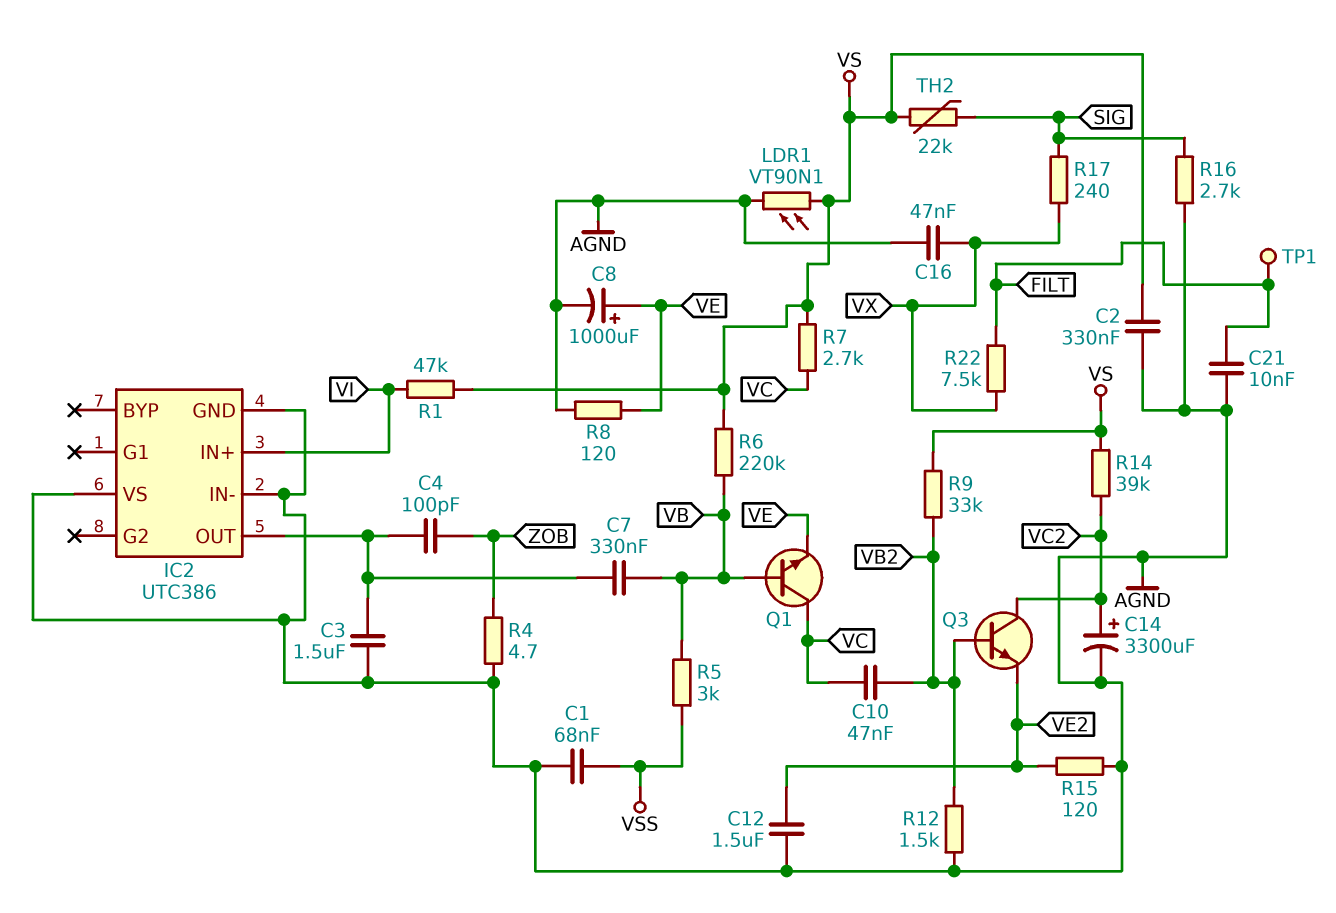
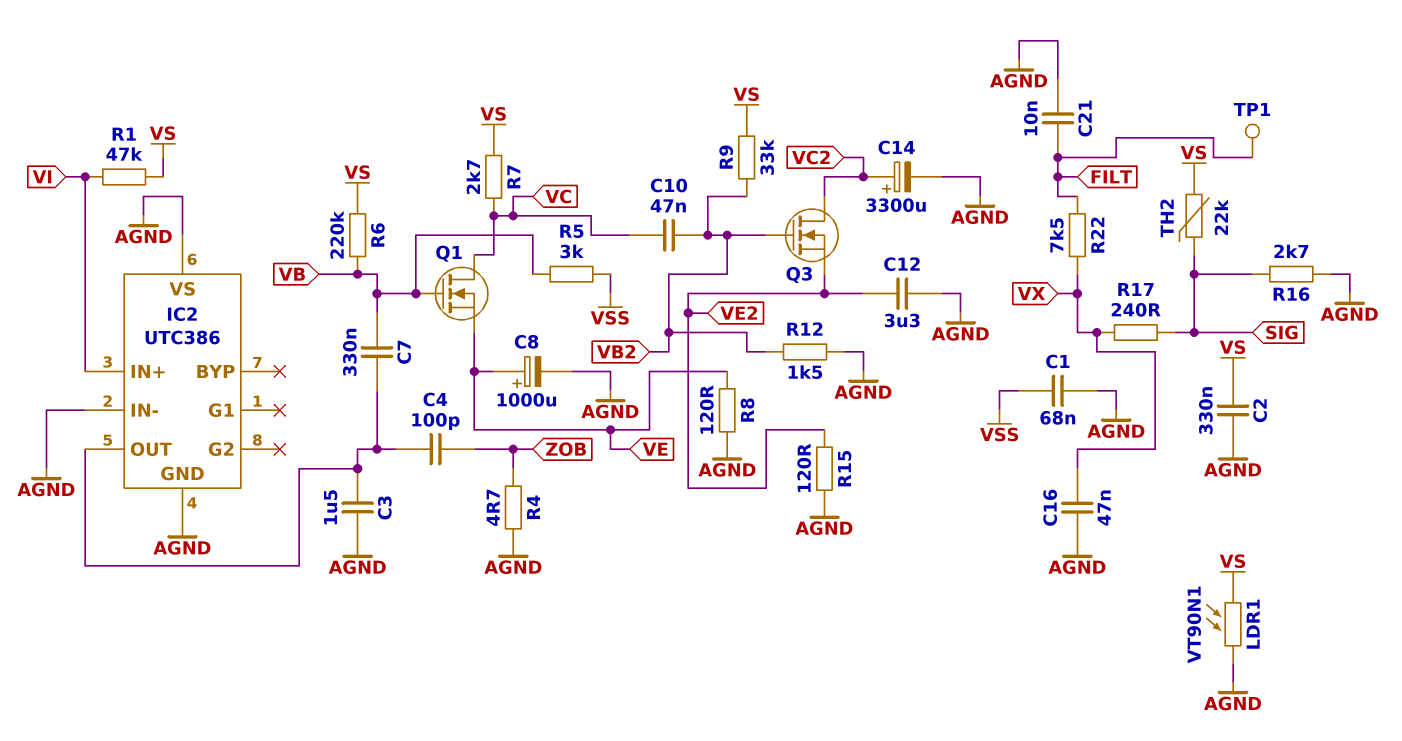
C12: 1.5uF (AGND, VE2) -> 3.3uF (AGND, VE2)
Q1: NPN (B VB, C VC, E VE) -> NMOS (G VB, D VC, S VE)
Q3: NPN (B VB2, C VC2, E VE2) -> NMOS (G VB2, D VC2, S VE2)
R14: 39k (VC2, VS) -> none

